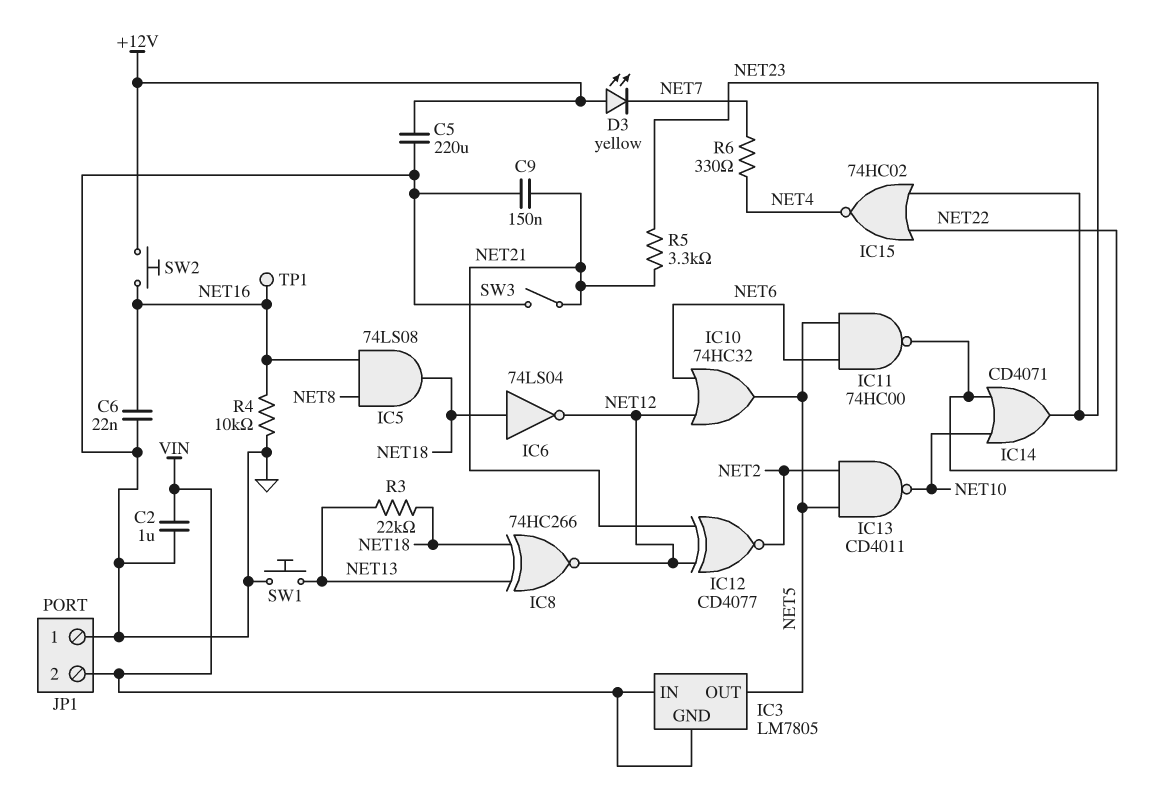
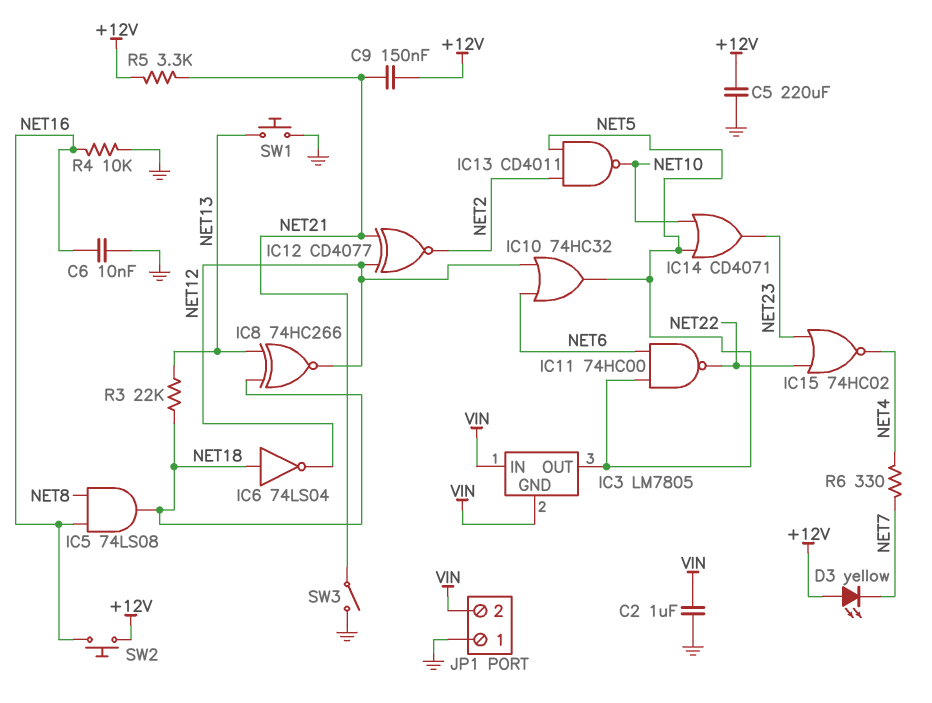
C6: 22nF (GND, NET16) -> 10nF (GND, NET16)
C9: 150nF (GND, NET21) -> 150nF (+12V, NET21)
IC14: OR CD4071 (in NET10, in NET22, out NET23) -> OR CD4071 (in NET5, in NET10, out NET23)
R5: 3.3k (NET21, NET23) -> 3.3k (+12V, NET21)
TP1: test point (NET16) -> none

